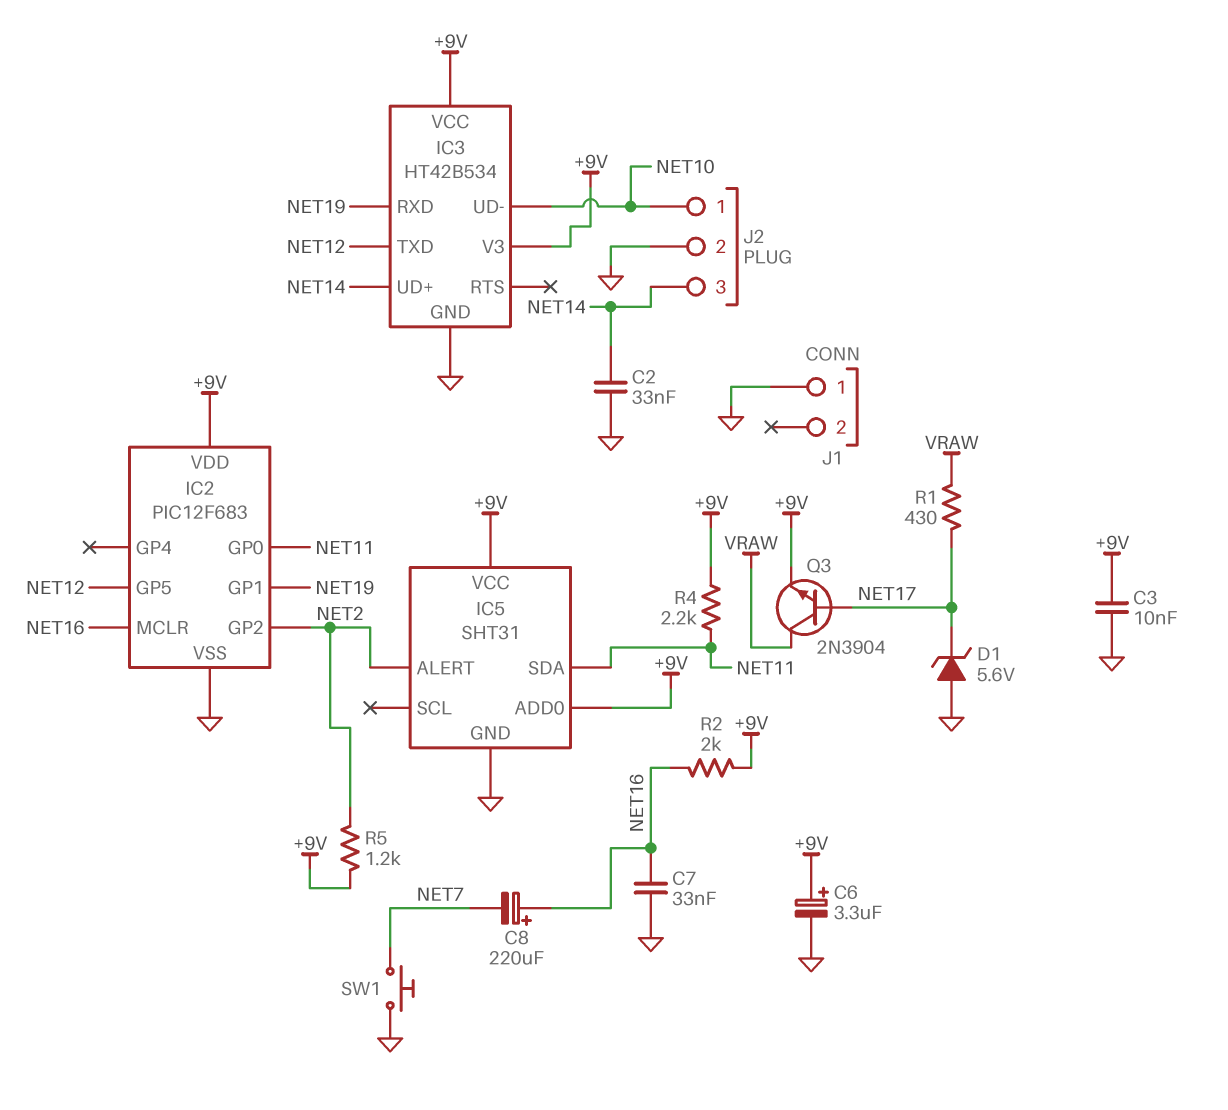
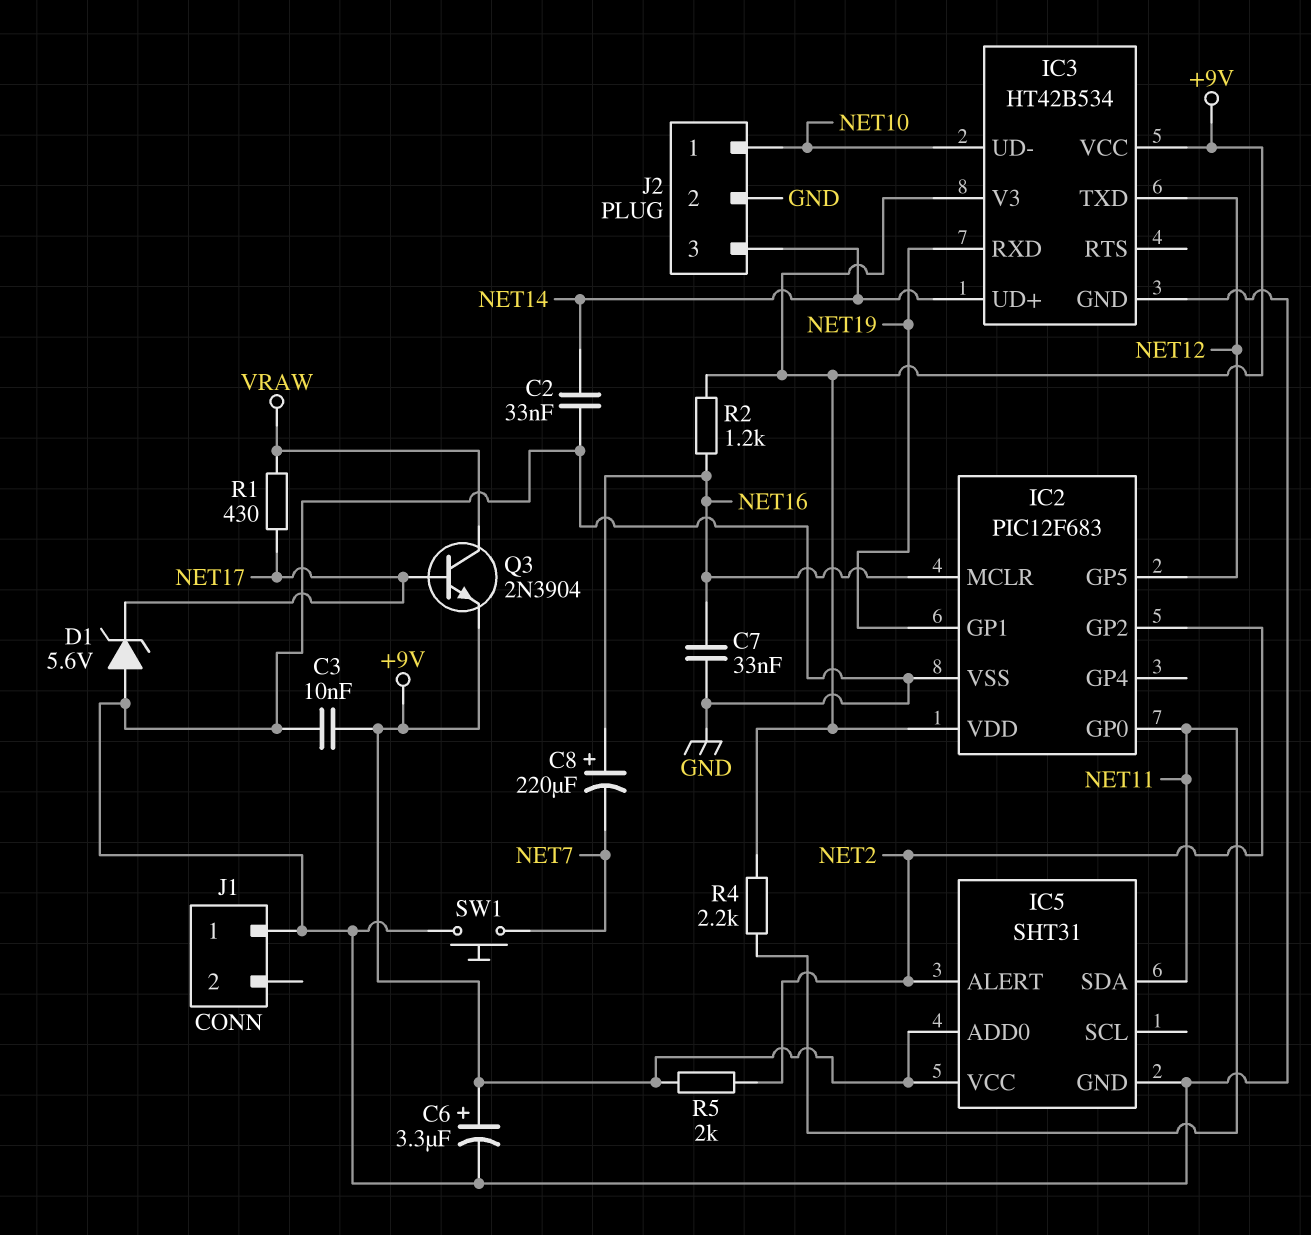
R2: 2k (+9V, NET16) -> 1.2k (+9V, NET16)
R5: 1.2k (+9V, NET2) -> 2k (+9V, NET2)

